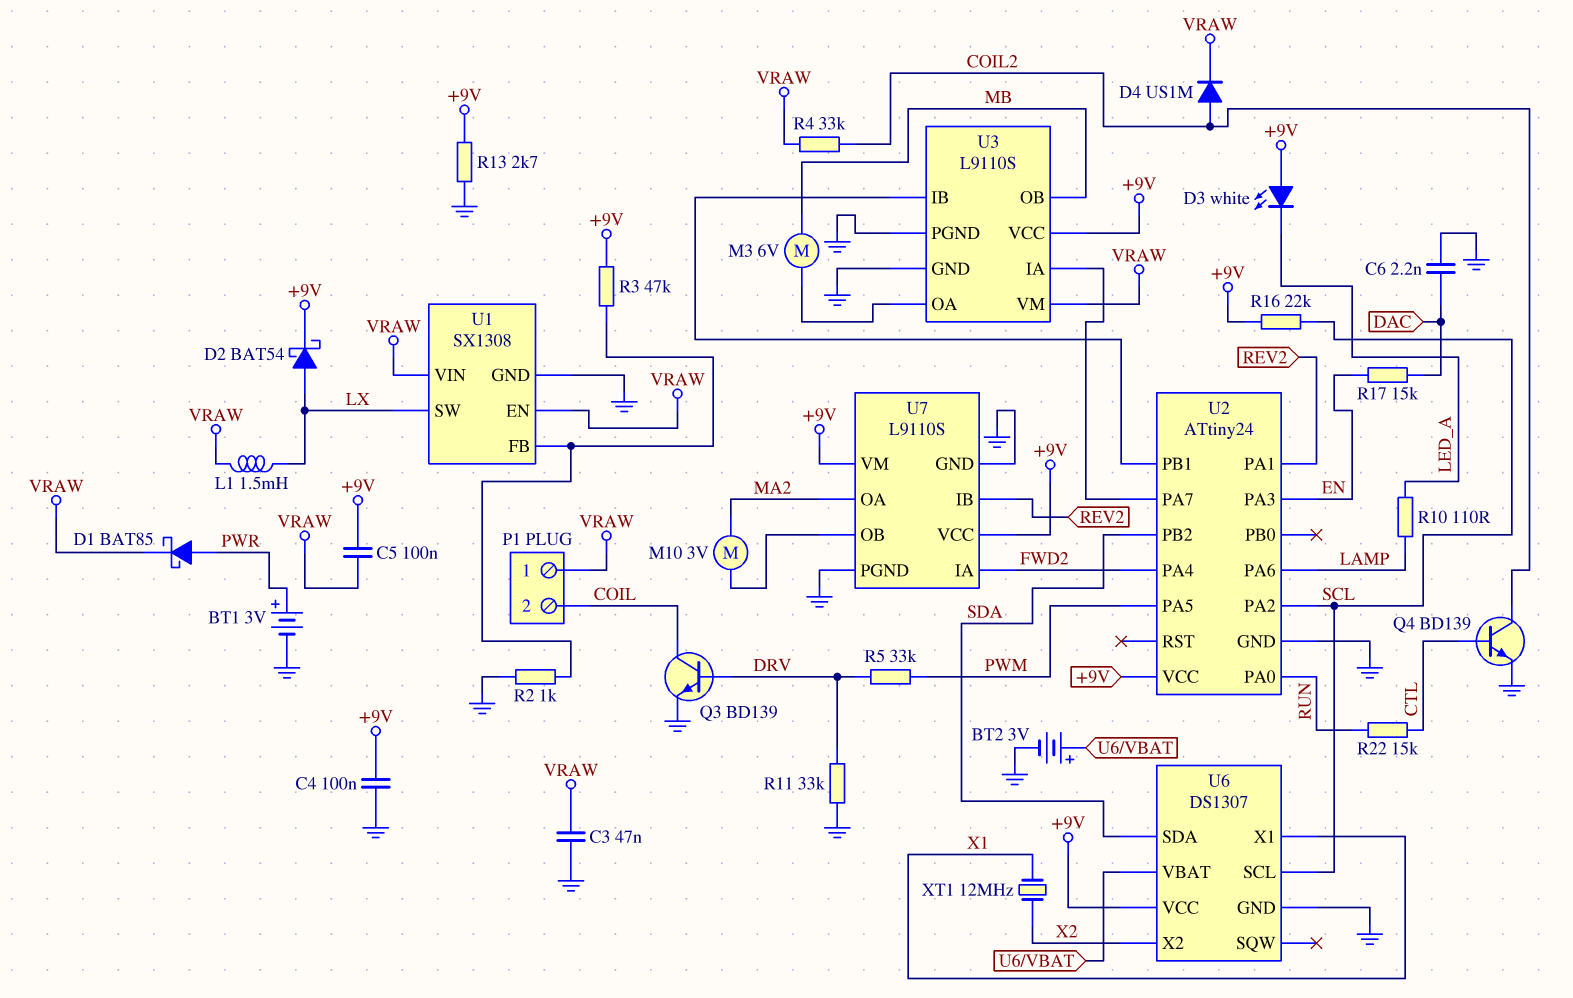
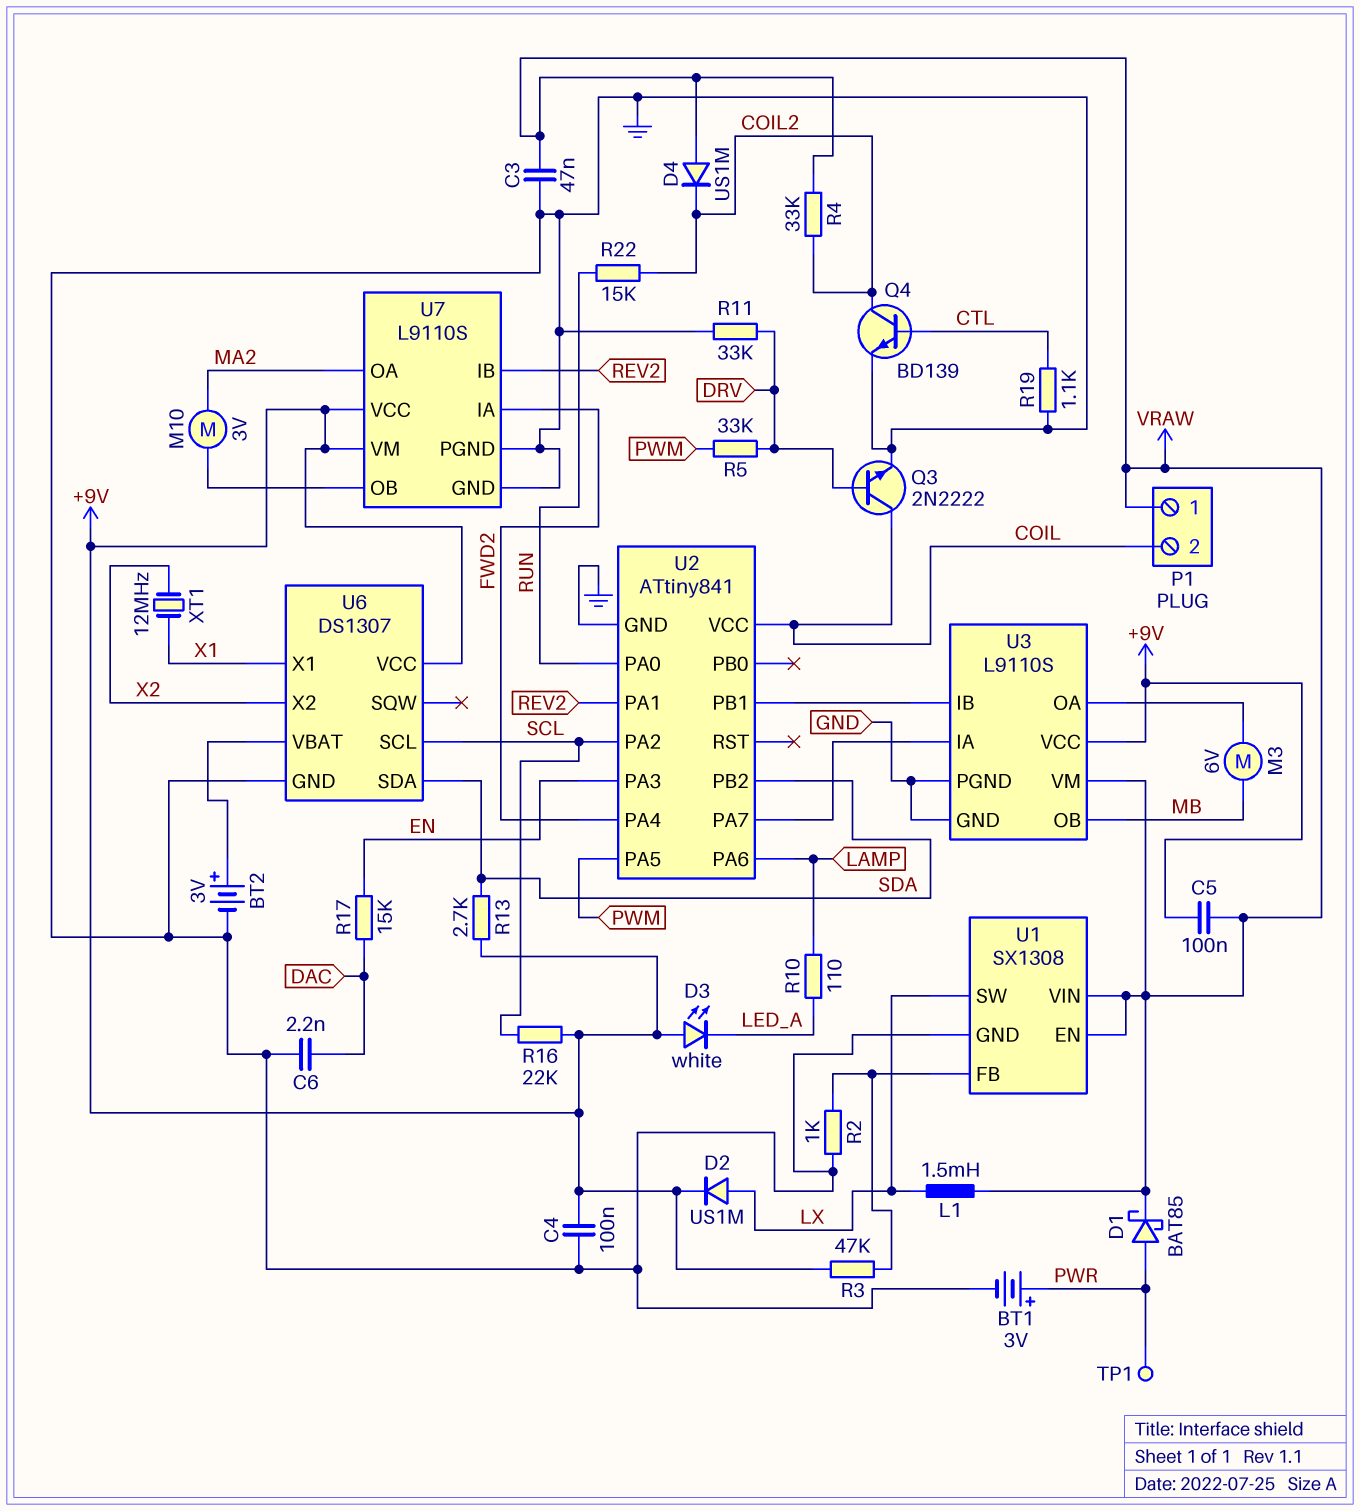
D2: schottky BAT54 (A LX, K +9V) -> diode US1M (A LX, K +9V)
D4: diode US1M (A COIL2, K VRAW) -> diode US1M (A VRAW, K COIL2)
Q3: NPN BD139 (B DRV, C COIL, E GND) -> NPN 2N2222 (B DRV, C COIL, E GND)
R13: 2.7k (+9V, GND) -> 2.7k (+9V, SDA)
R19: none -> 1.1k (CTL, GND)
R22: 15k (CTL, RUN) -> 15k (COIL2, RUN)
TP1: none -> test point (PWR)
U2: ATtiny24 -> ATtiny841
U2 pin VCC: +9V -> COIL

